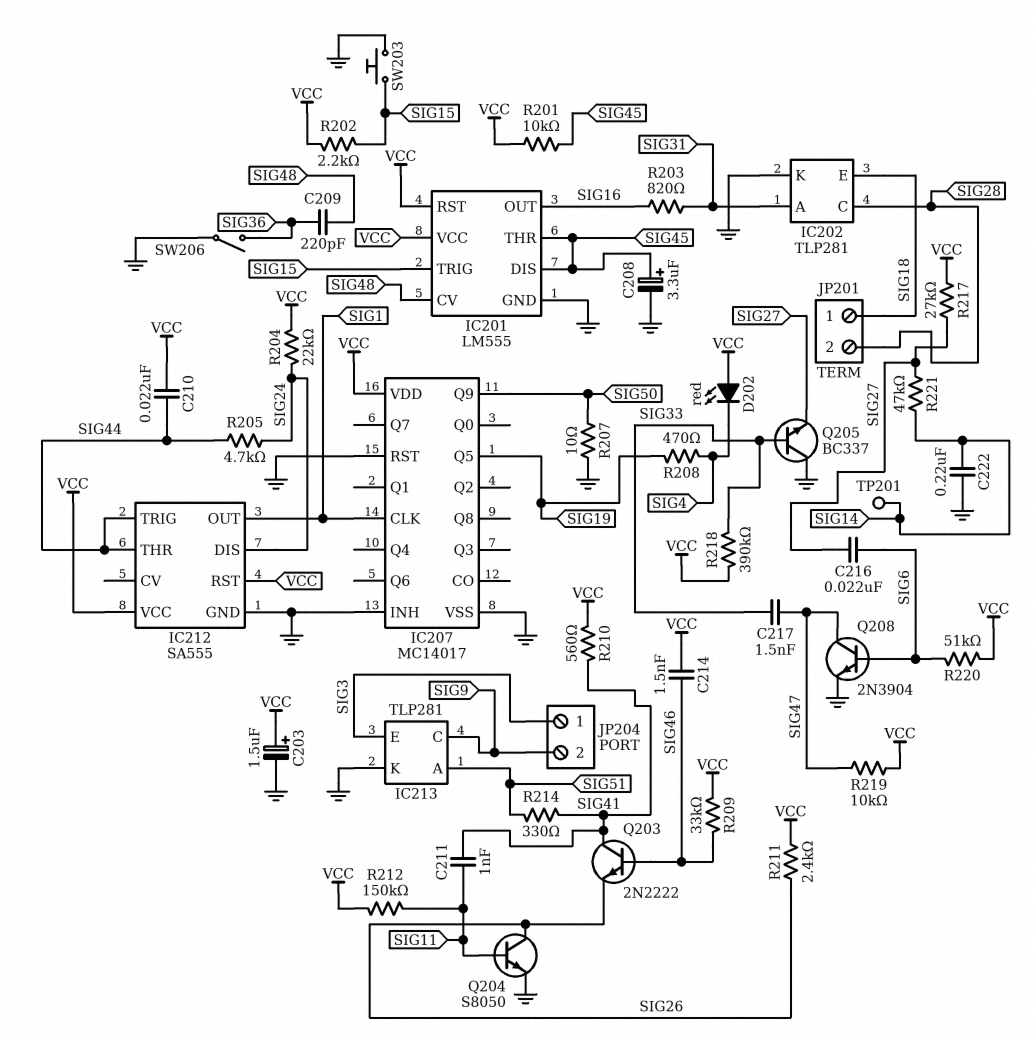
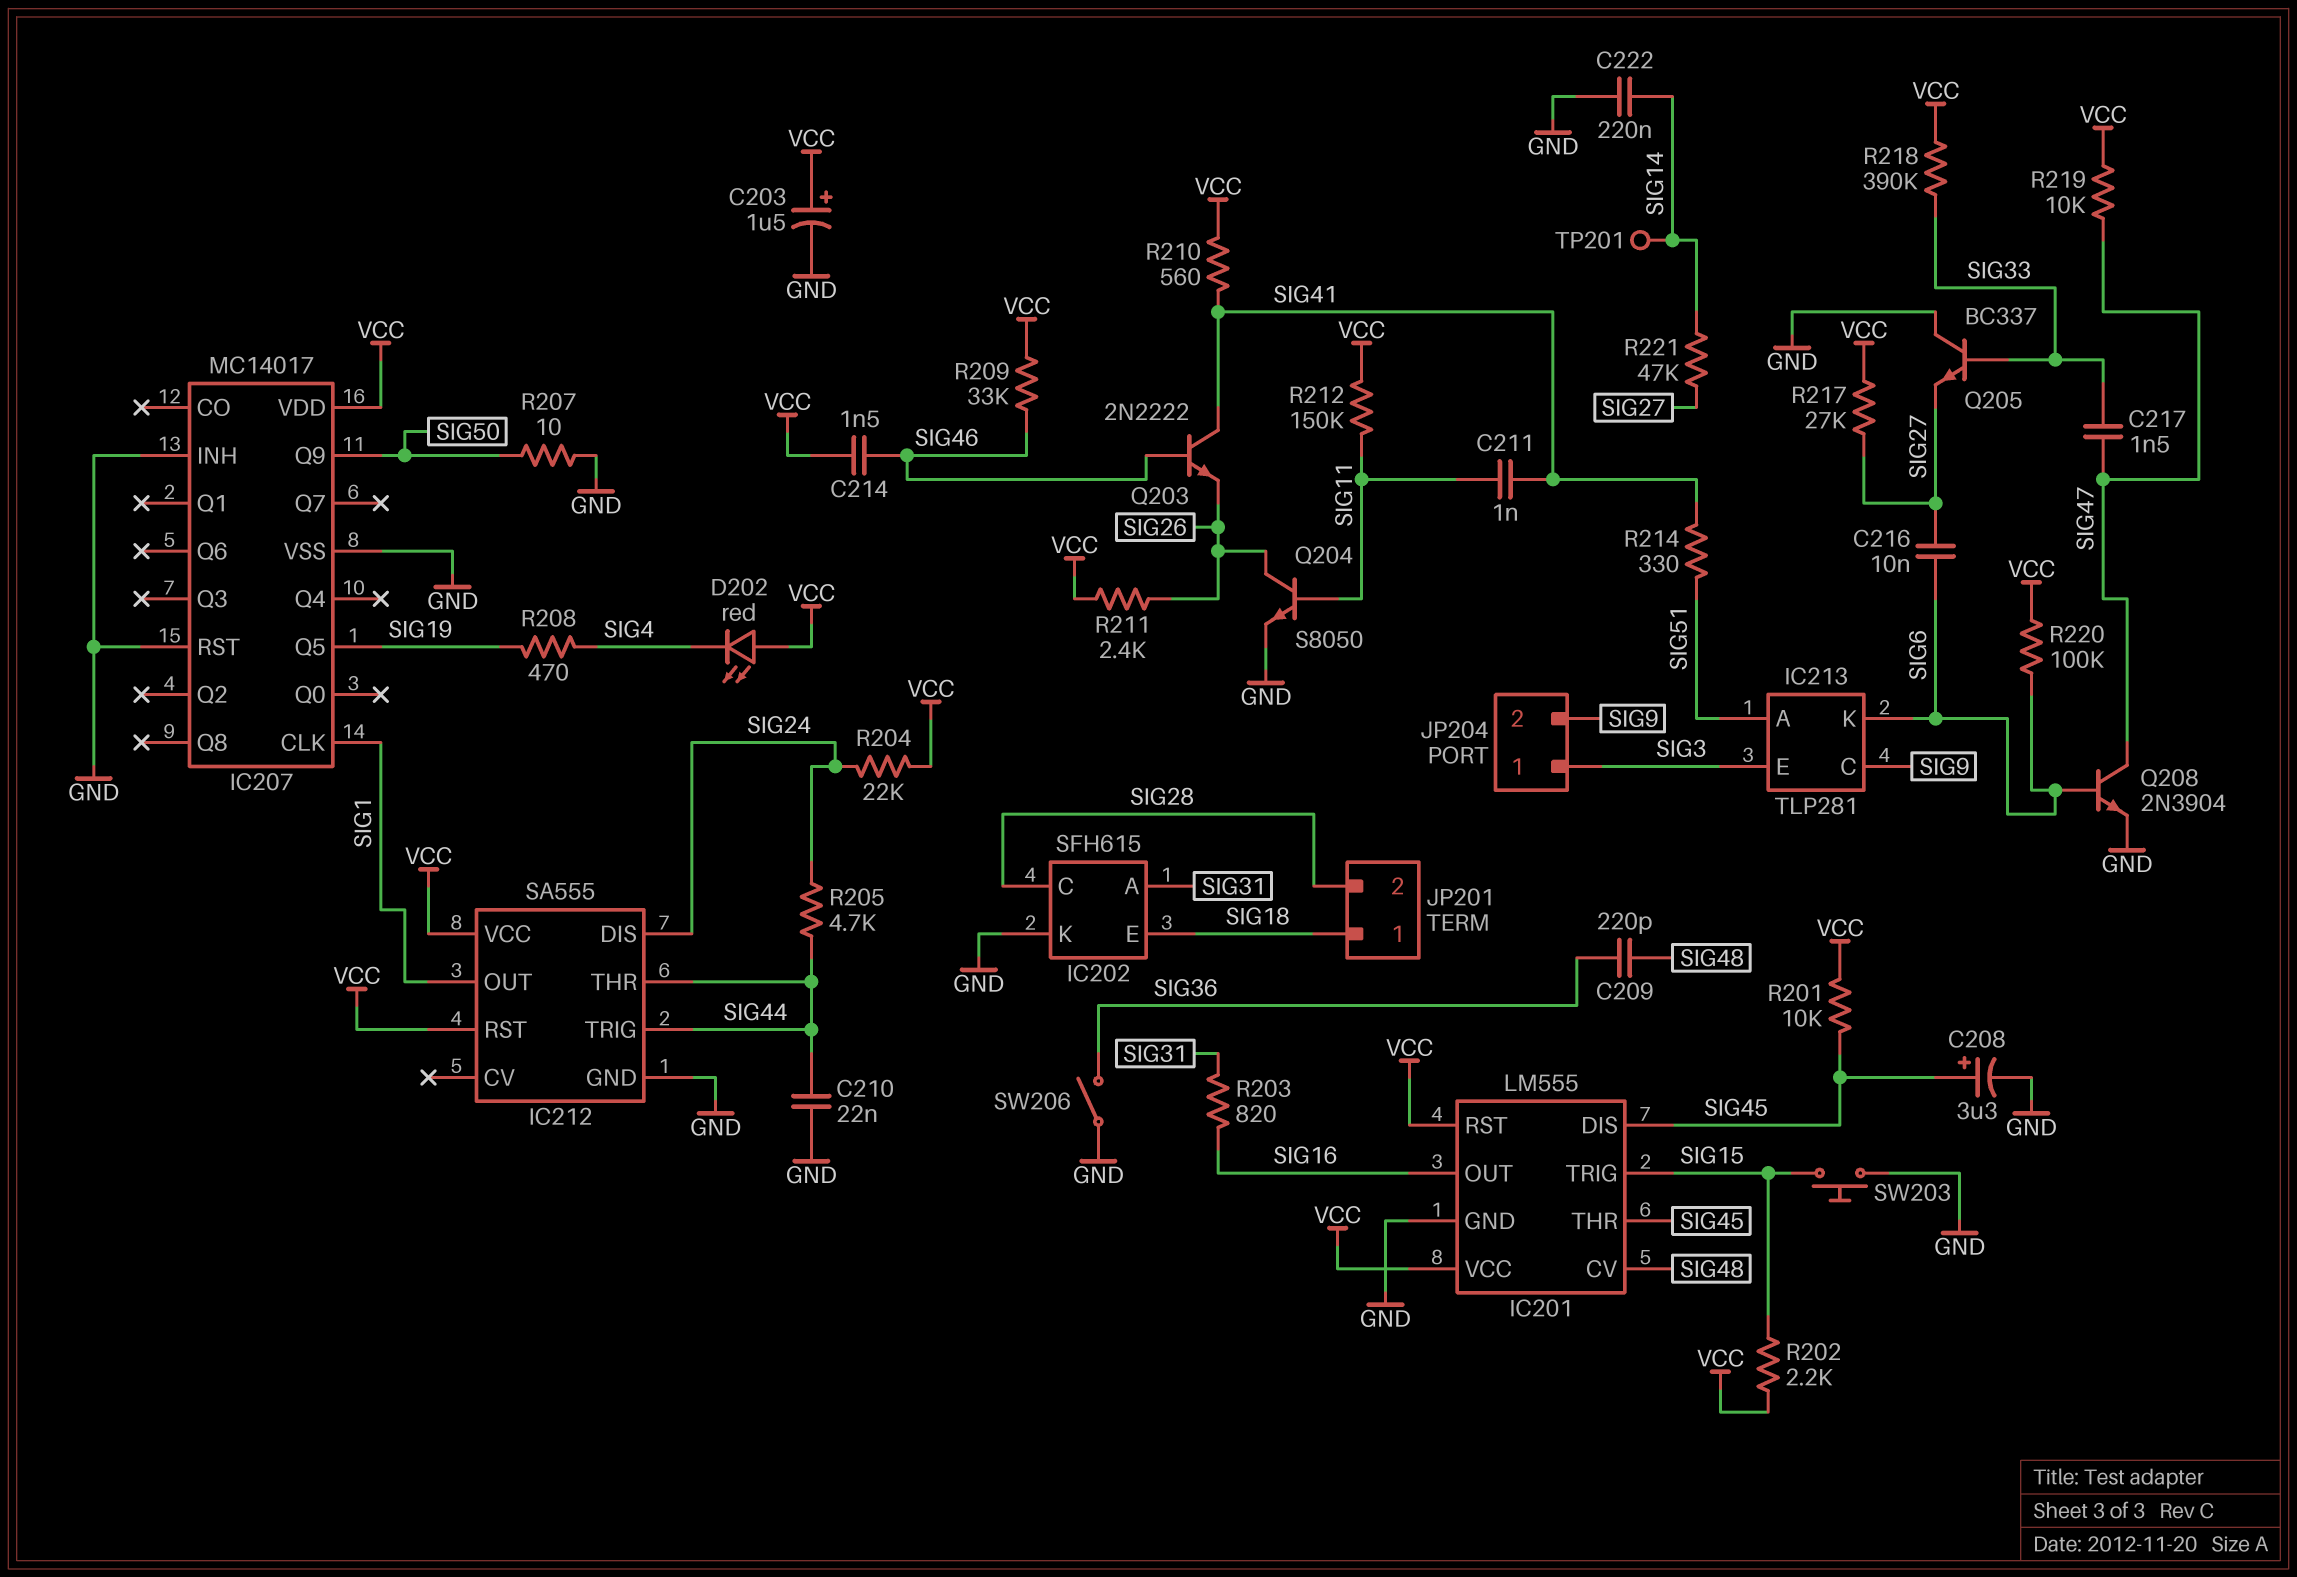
C210: 22nF (SIG44, VCC) -> 22nF (GND, SIG44)
C216: 22nF (SIG6, SIG27) -> 10nF (SIG6, SIG27)
IC202: TLP281 -> SFH615
IC213 pin K: GND -> SIG6
R220: 51k (SIG6, VCC) -> 100k (SIG6, VCC)

